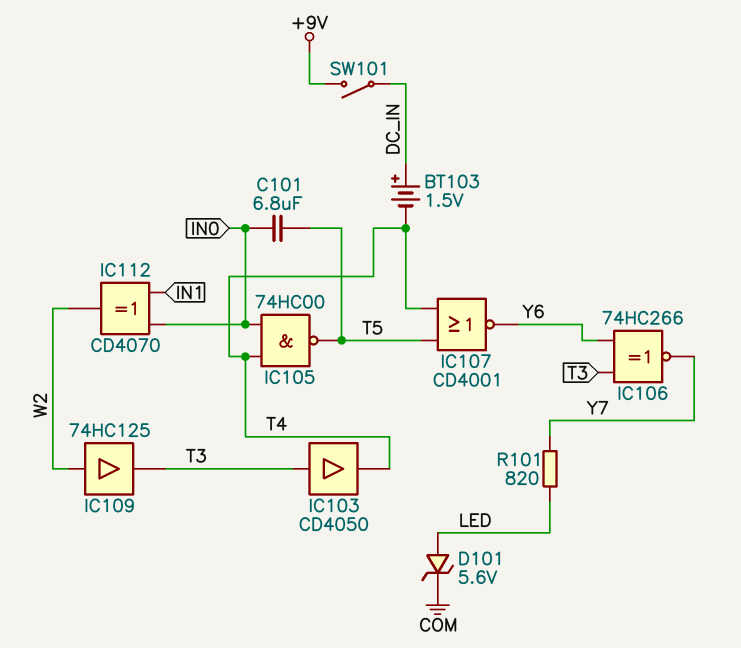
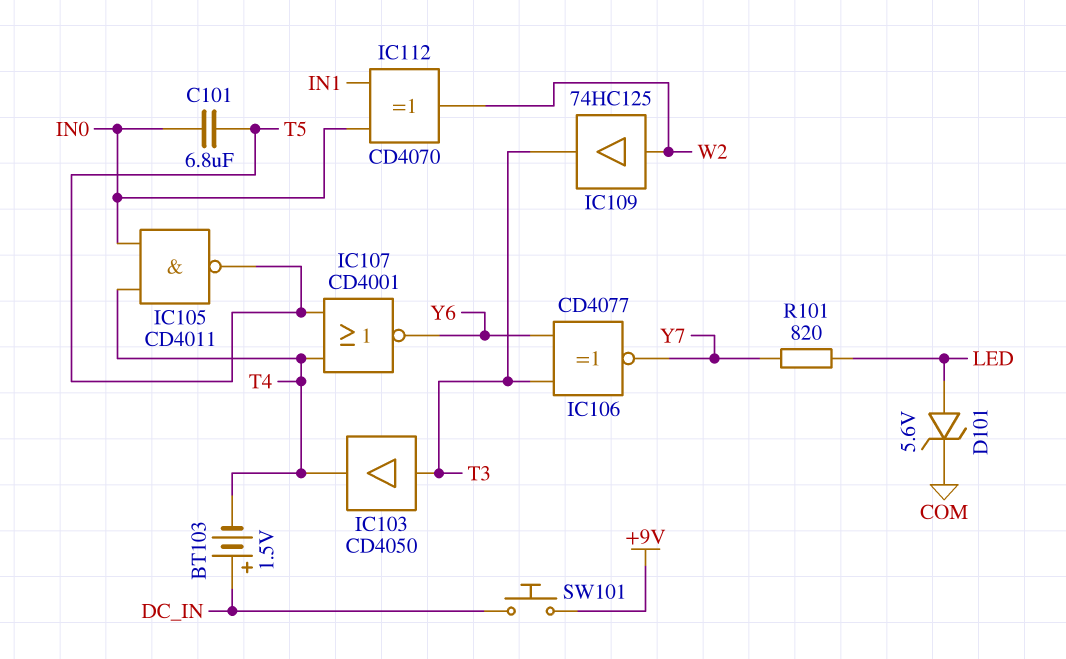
IC105: NAND 74HC00 (in IN0, in T4, out T5) -> NAND CD4011 (in IN0, in T4, out T5)
IC106: XNOR 74HC266 (in T3, in Y6, out Y7) -> XNOR CD4077 (in T3, in Y6, out Y7)
SW101: switch (+9V, DC_IN) -> button (+9V, DC_IN)

